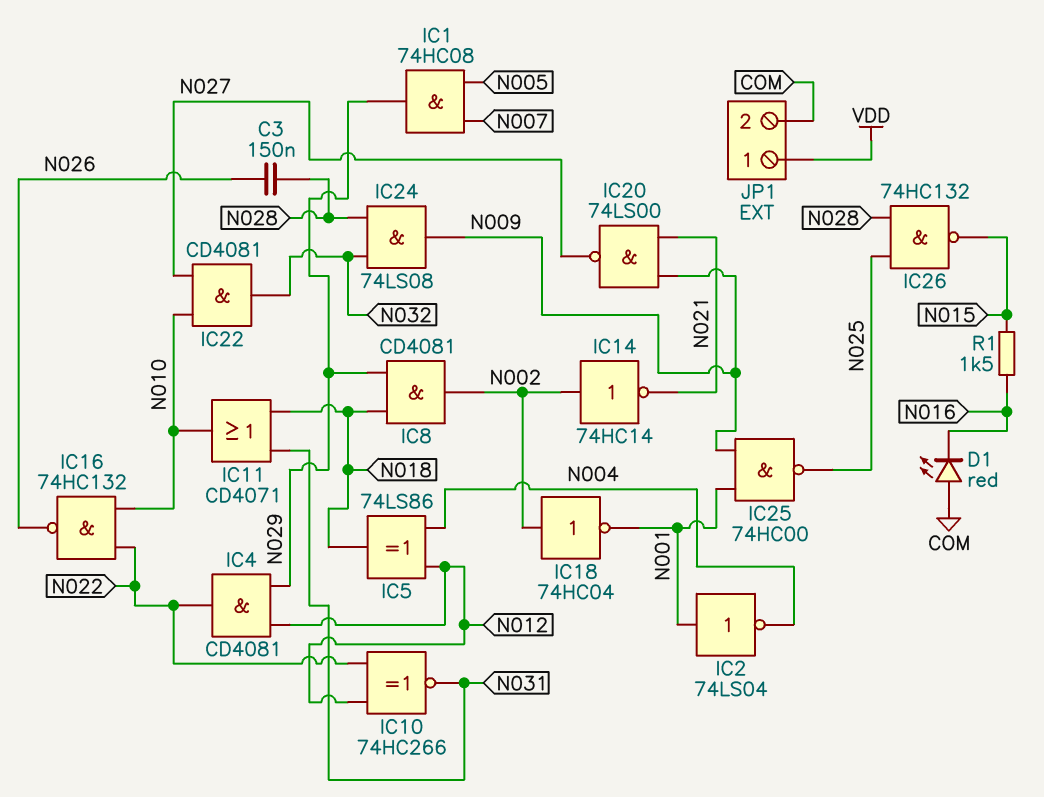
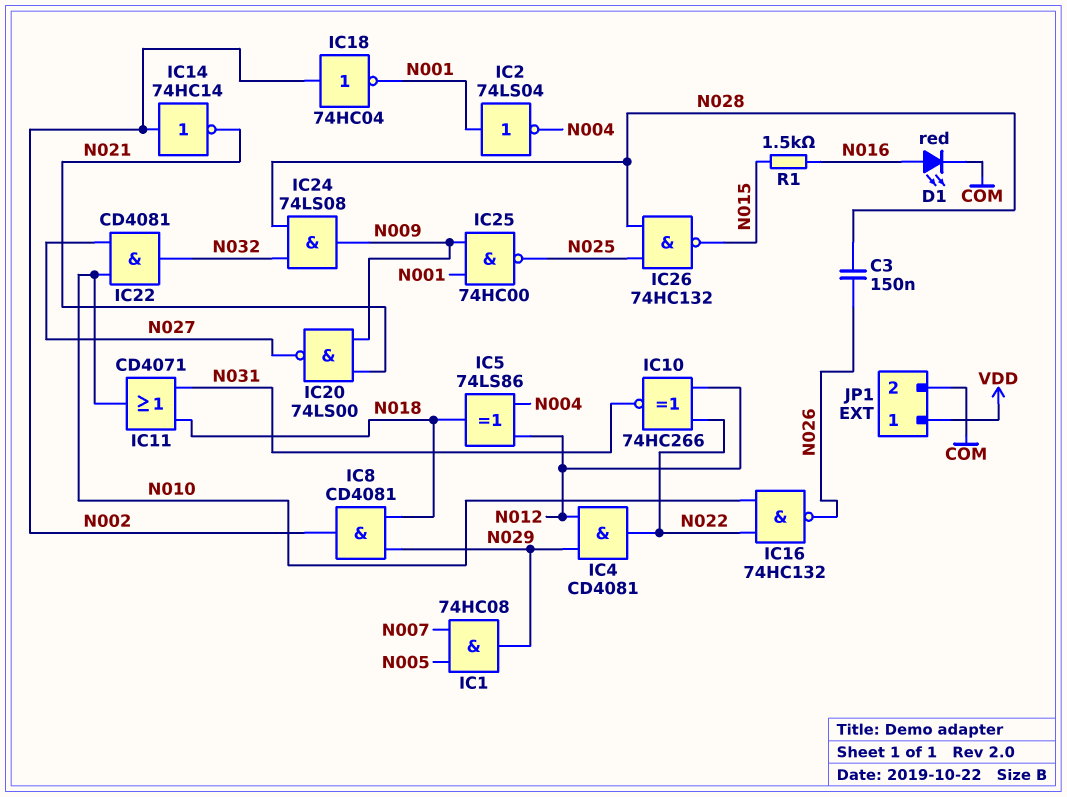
D1: LED red (A COM, K N016) -> LED red (A N016, K COM)

